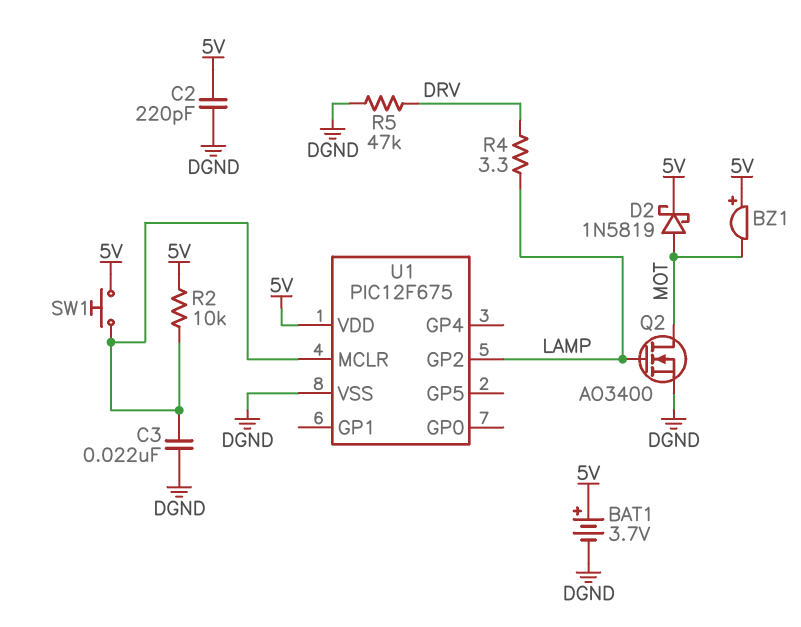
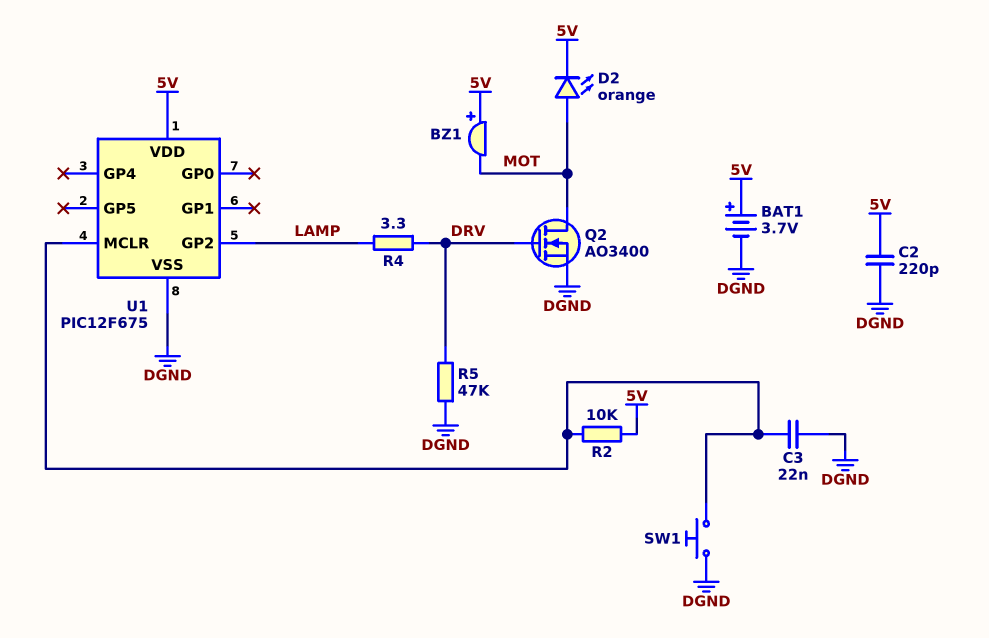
D2: schottky 1N5819 (A MOT, K 5V) -> LED orange (A MOT, K 5V)
Q2: NMOS AO3400 (G LAMP, D MOT, S DGND) -> NMOS AO3400 (G DRV, D MOT, S DGND)
SW1: button (5V, U1/MCLR) -> button (DGND, U1/MCLR)

